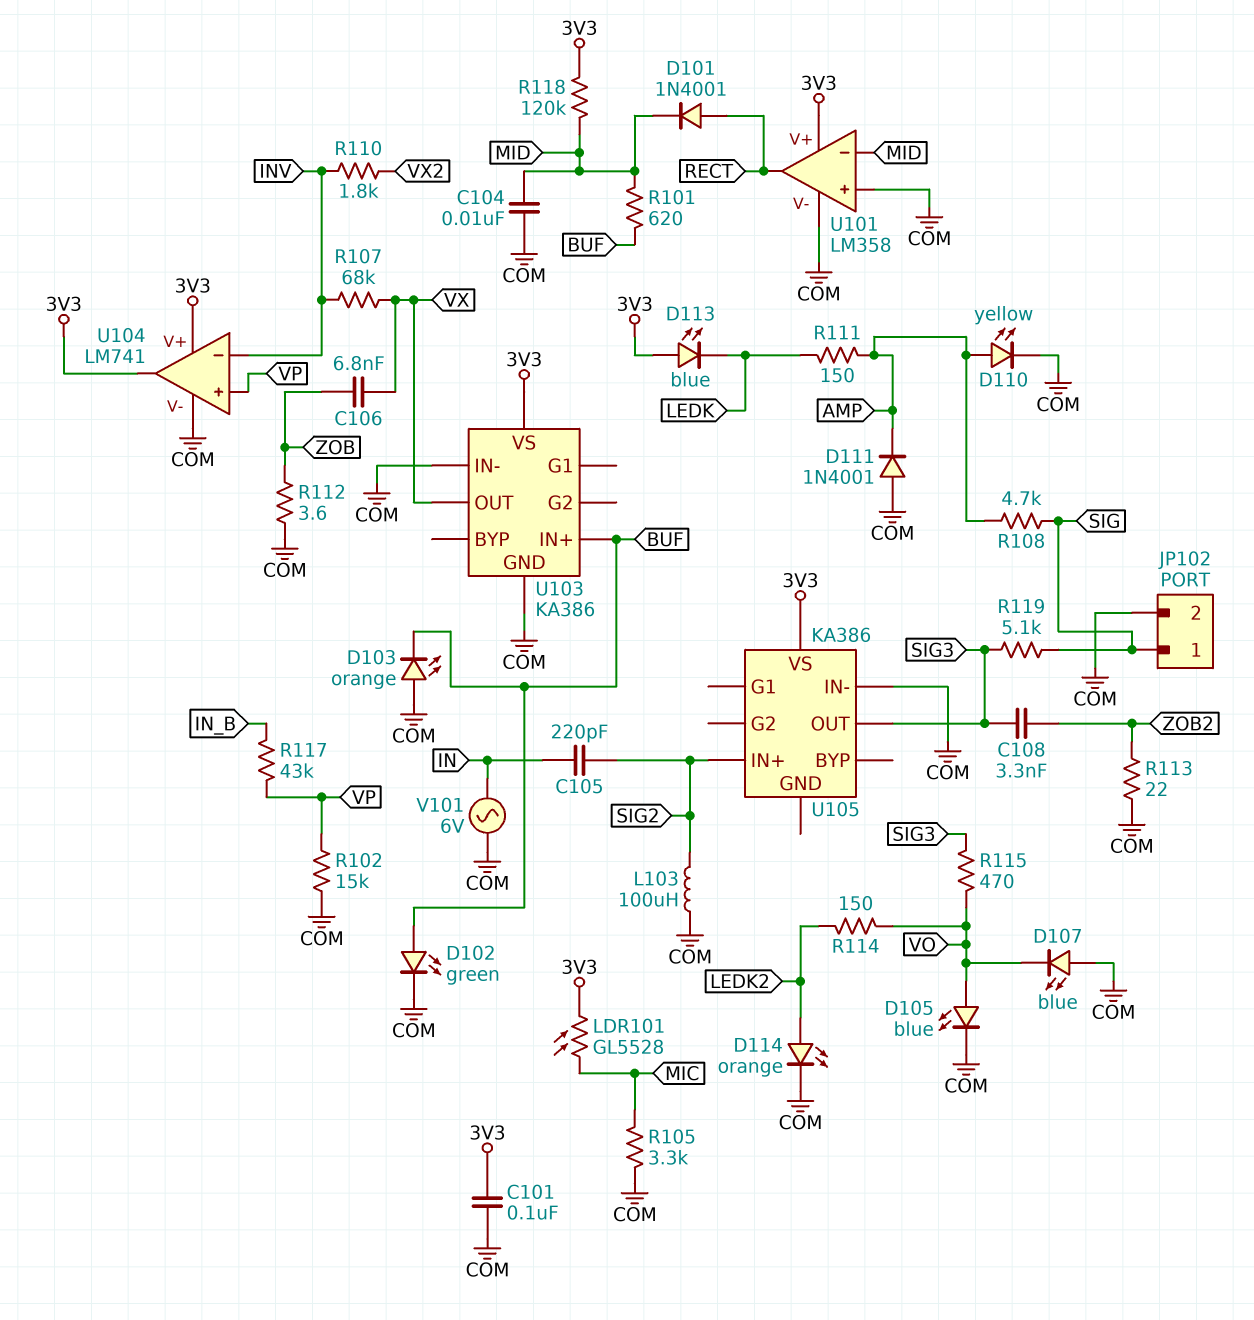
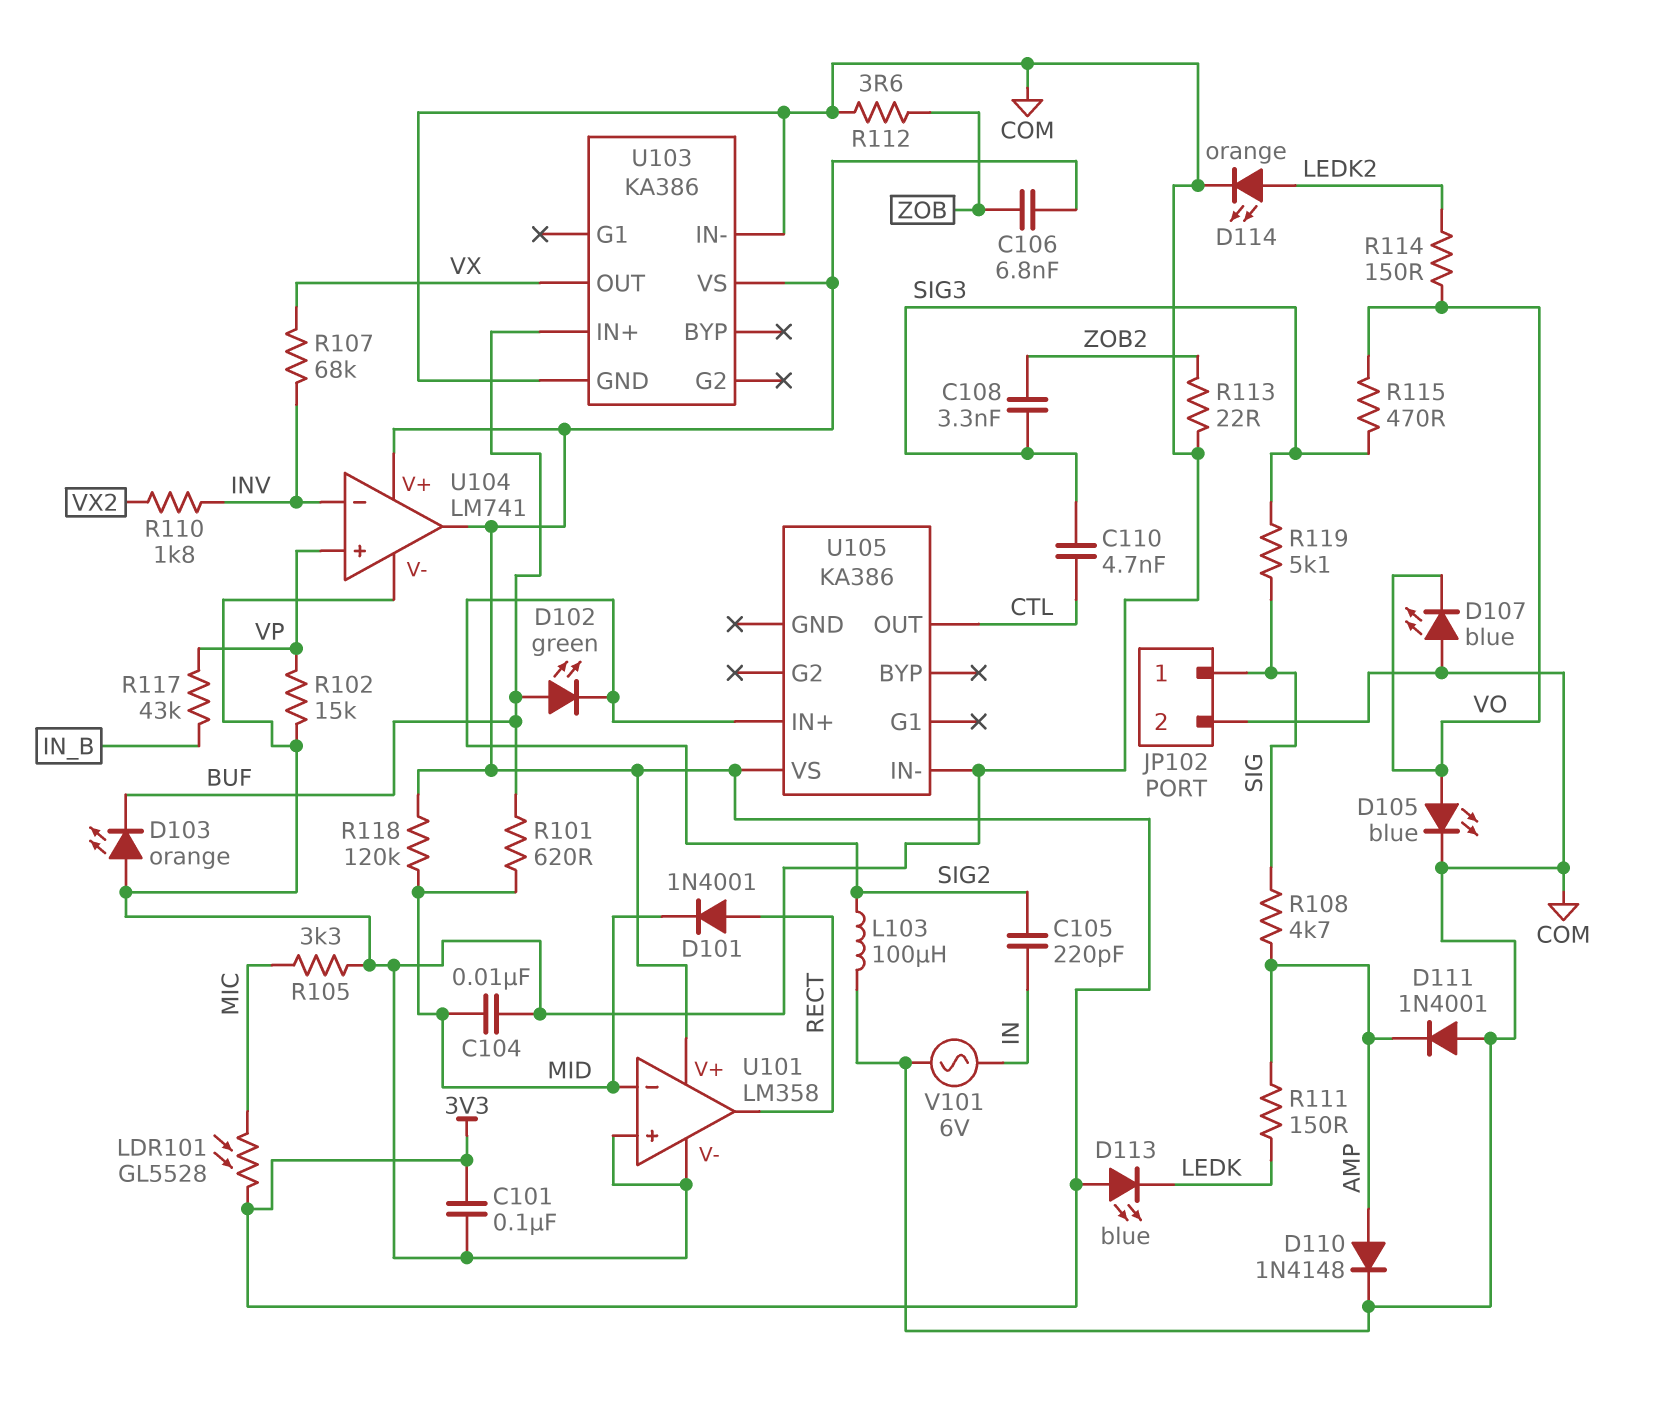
C106: 6.8nF (VX, ZOB) -> 6.8nF (3V3, ZOB)
C110: none -> 4.7nF (CTL, SIG3)
D102: LED green (A BUF, K COM) -> LED green (A BUF, K SIG2)
D110: LED yellow (A AMP, K COM) -> diode 1N4148 (A AMP, K COM)
U105 pin OUT: SIG3 -> CTL

